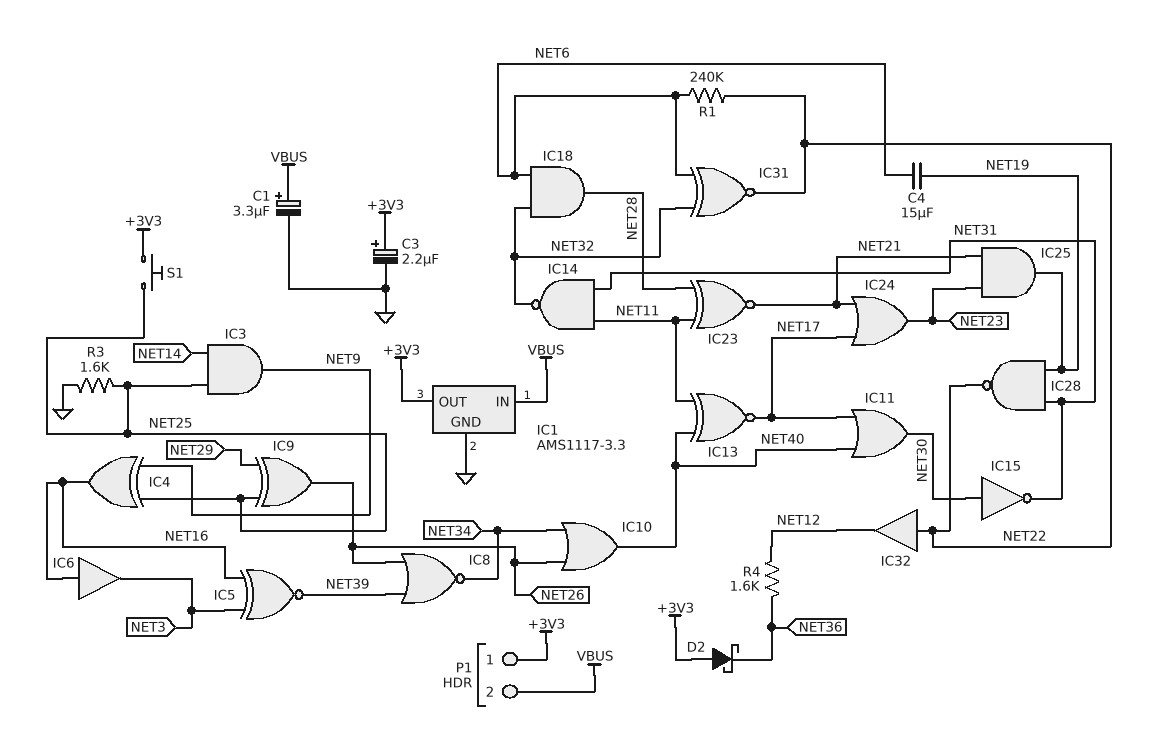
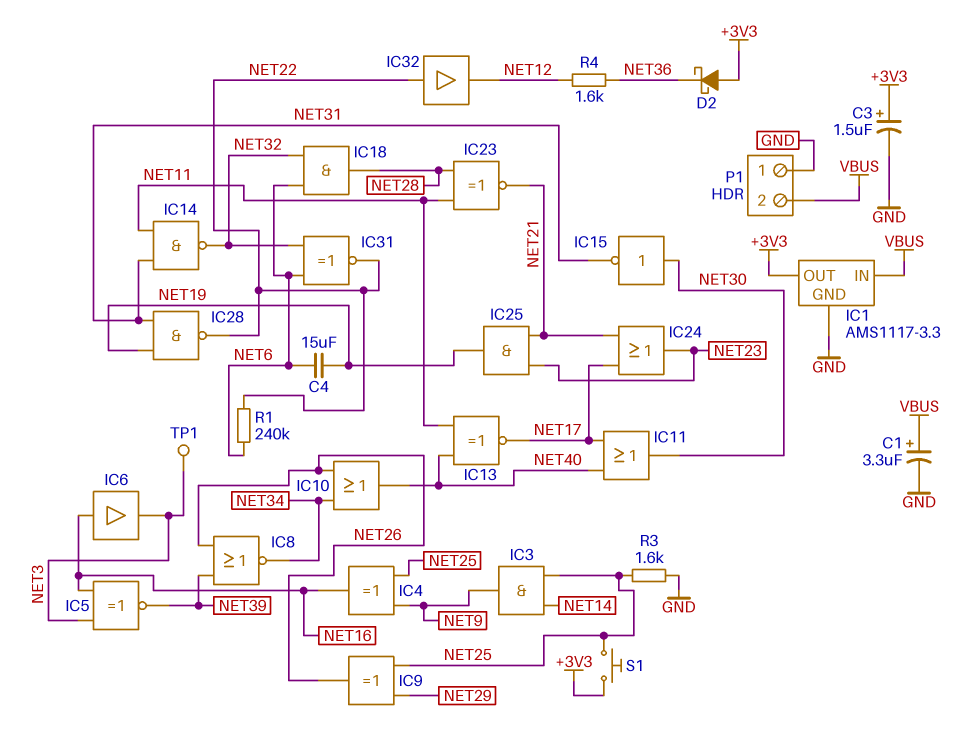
C3: 2.2uF (plus +3V3, minus GND) -> 1.5uF (plus +3V3, minus GND)
P1 pin 1: +3V3 -> GND
TP1: none -> test point (NET3)

